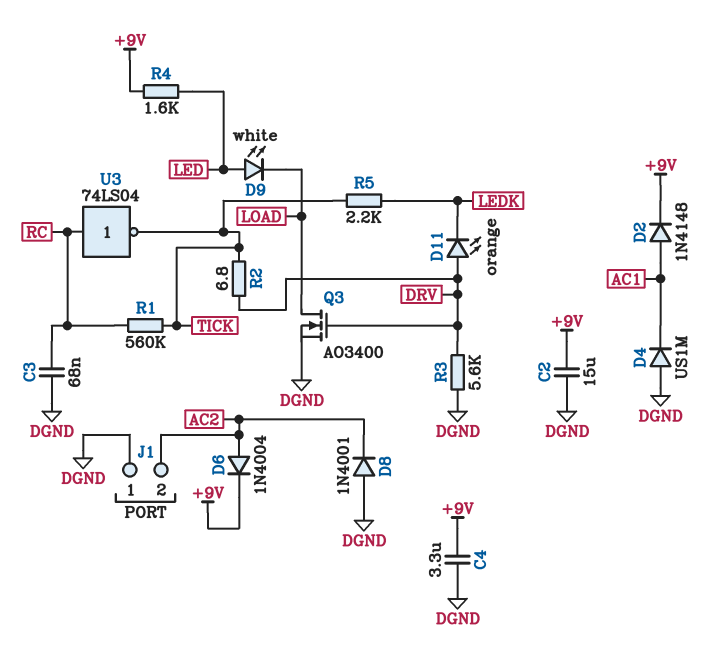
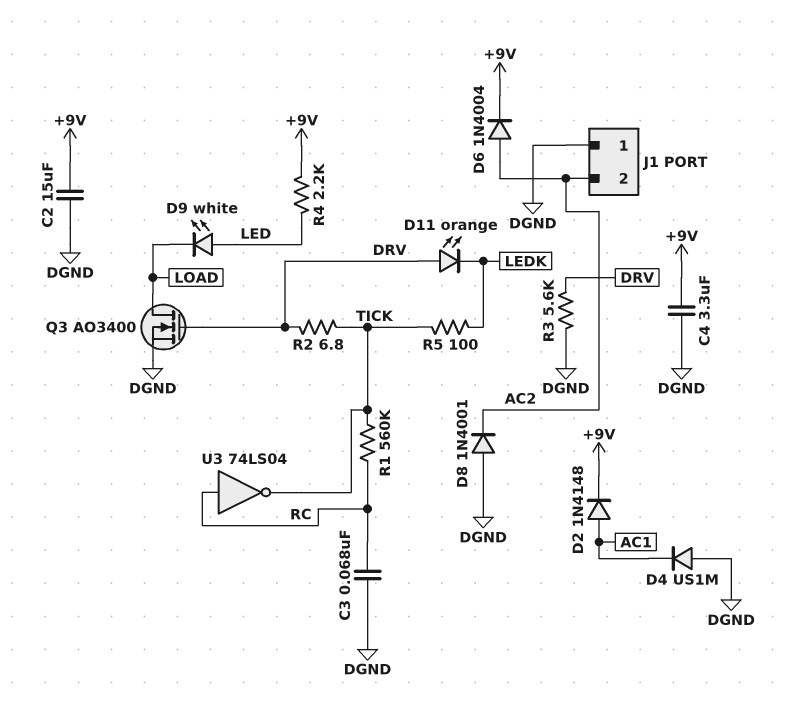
R4: 1.6k (+9V, LED) -> 2.2k (+9V, LED)
R5: 2.2k (LEDK, TICK) -> 100 (LEDK, TICK)

